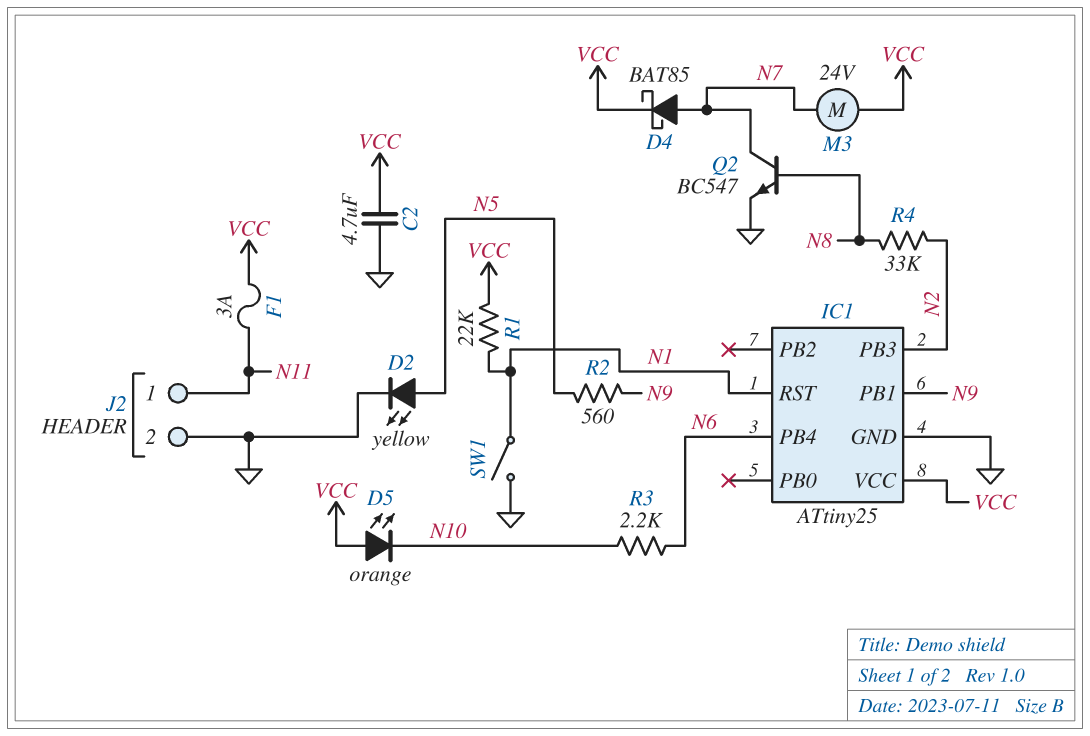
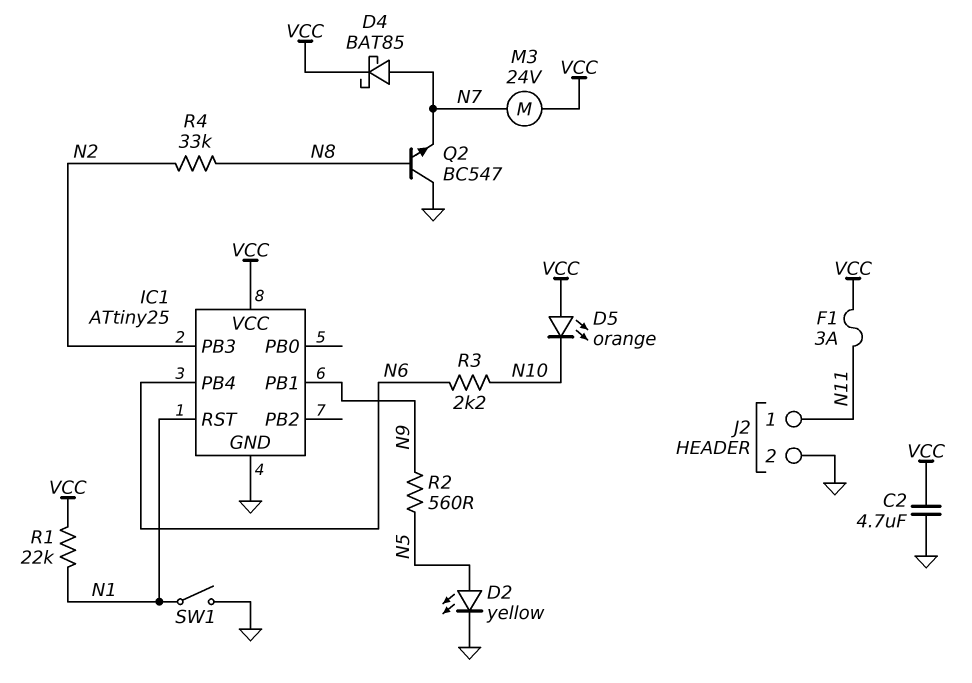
Q2: NPN BC547 (B N8, C N7, E GND) -> NPN BC547 (B N8, C GND, E N7)

